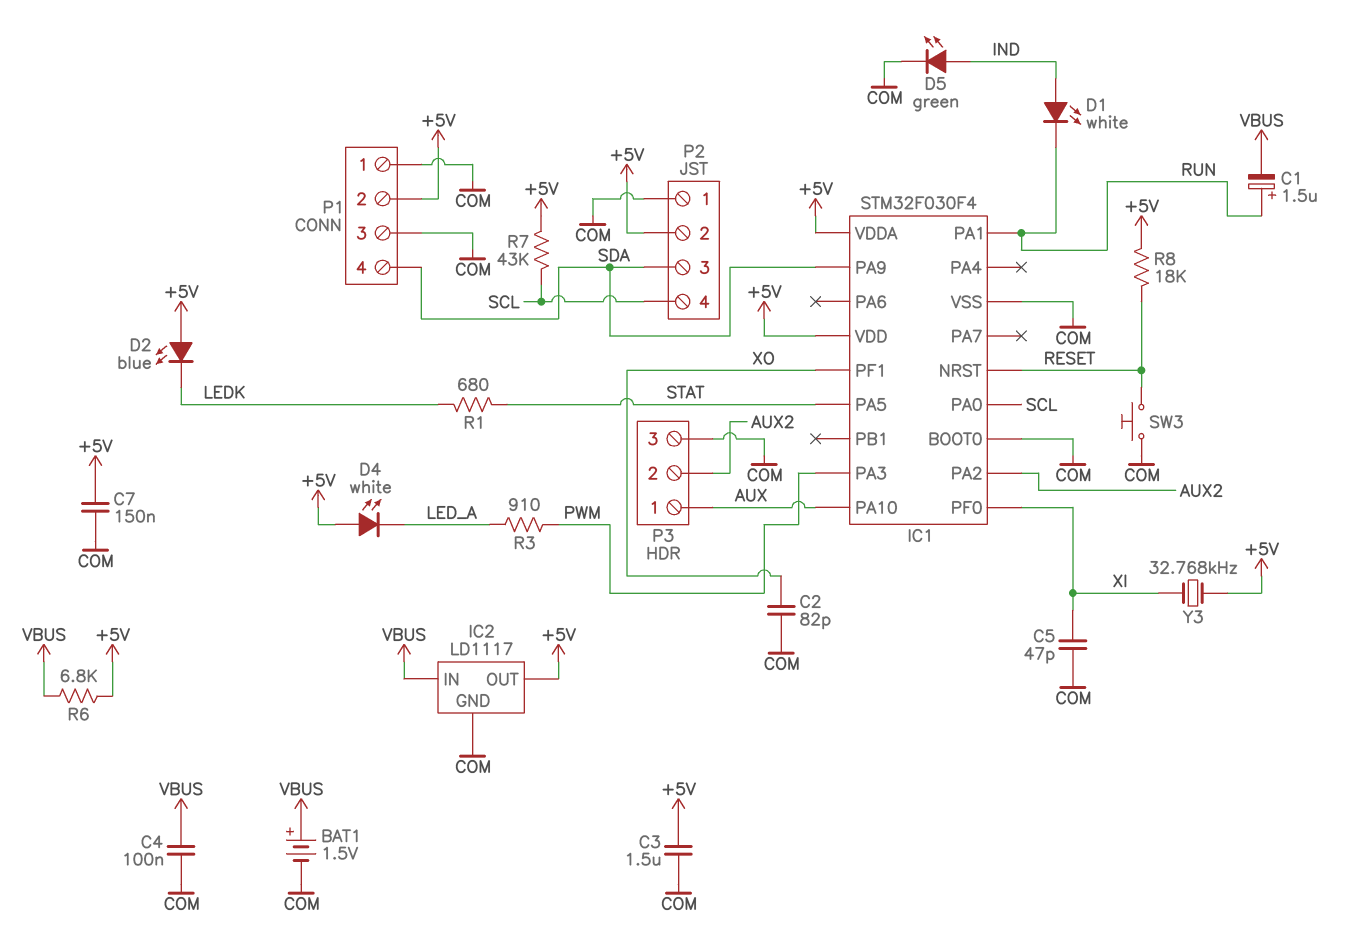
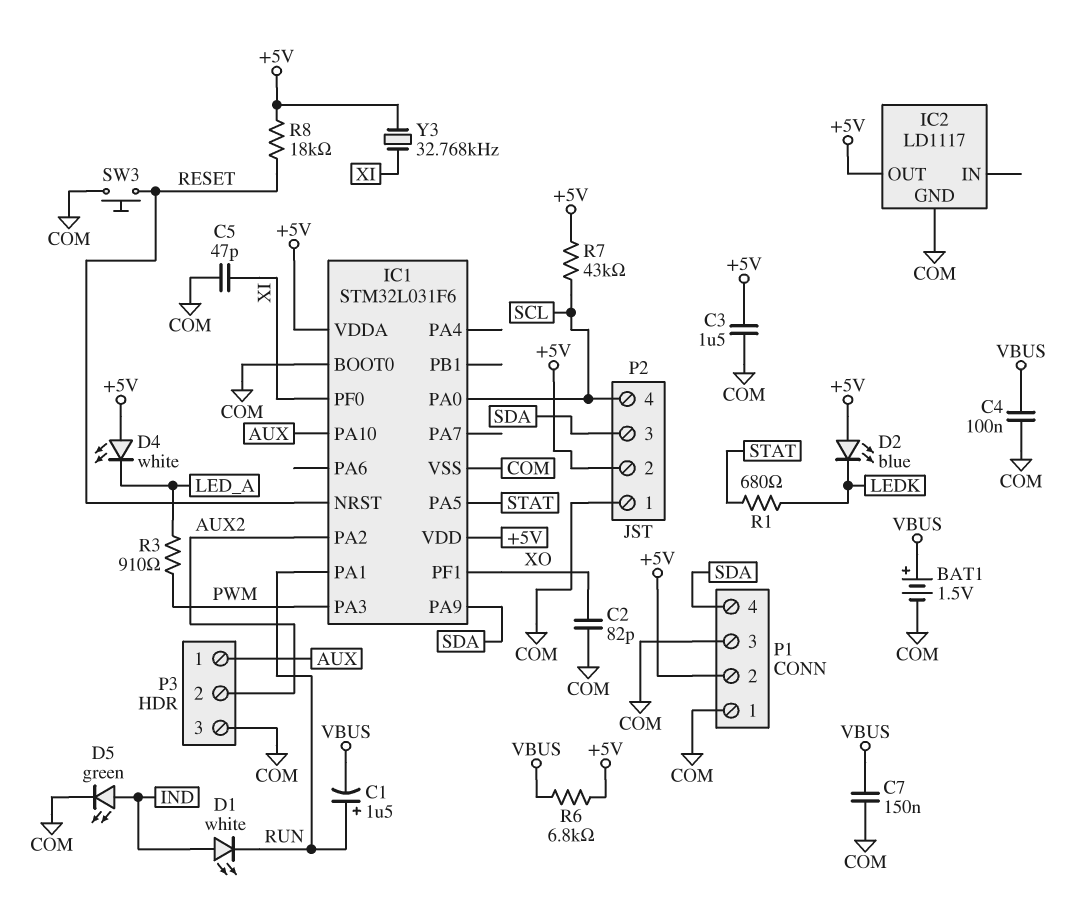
C7: 150nF (+5V, COM) -> 150nF (COM, VBUS)
IC1: STM32F030F4 -> STM32L031F6
IC2 pin IN: VBUS -> none

